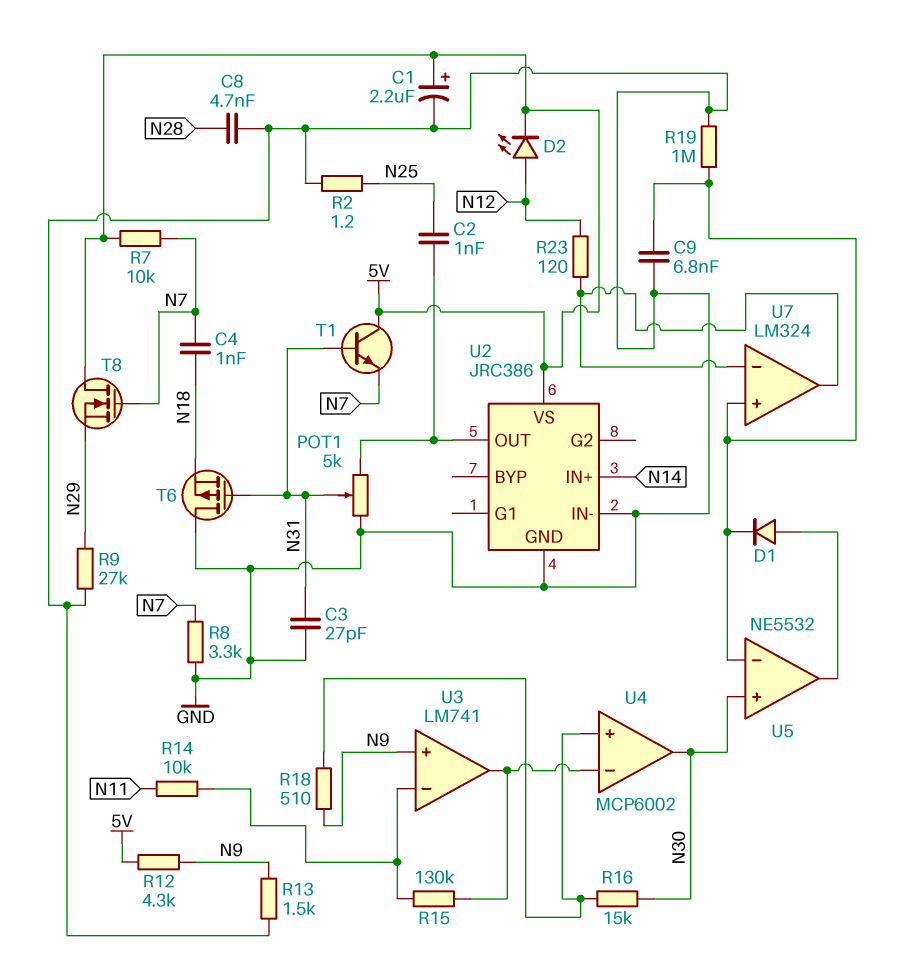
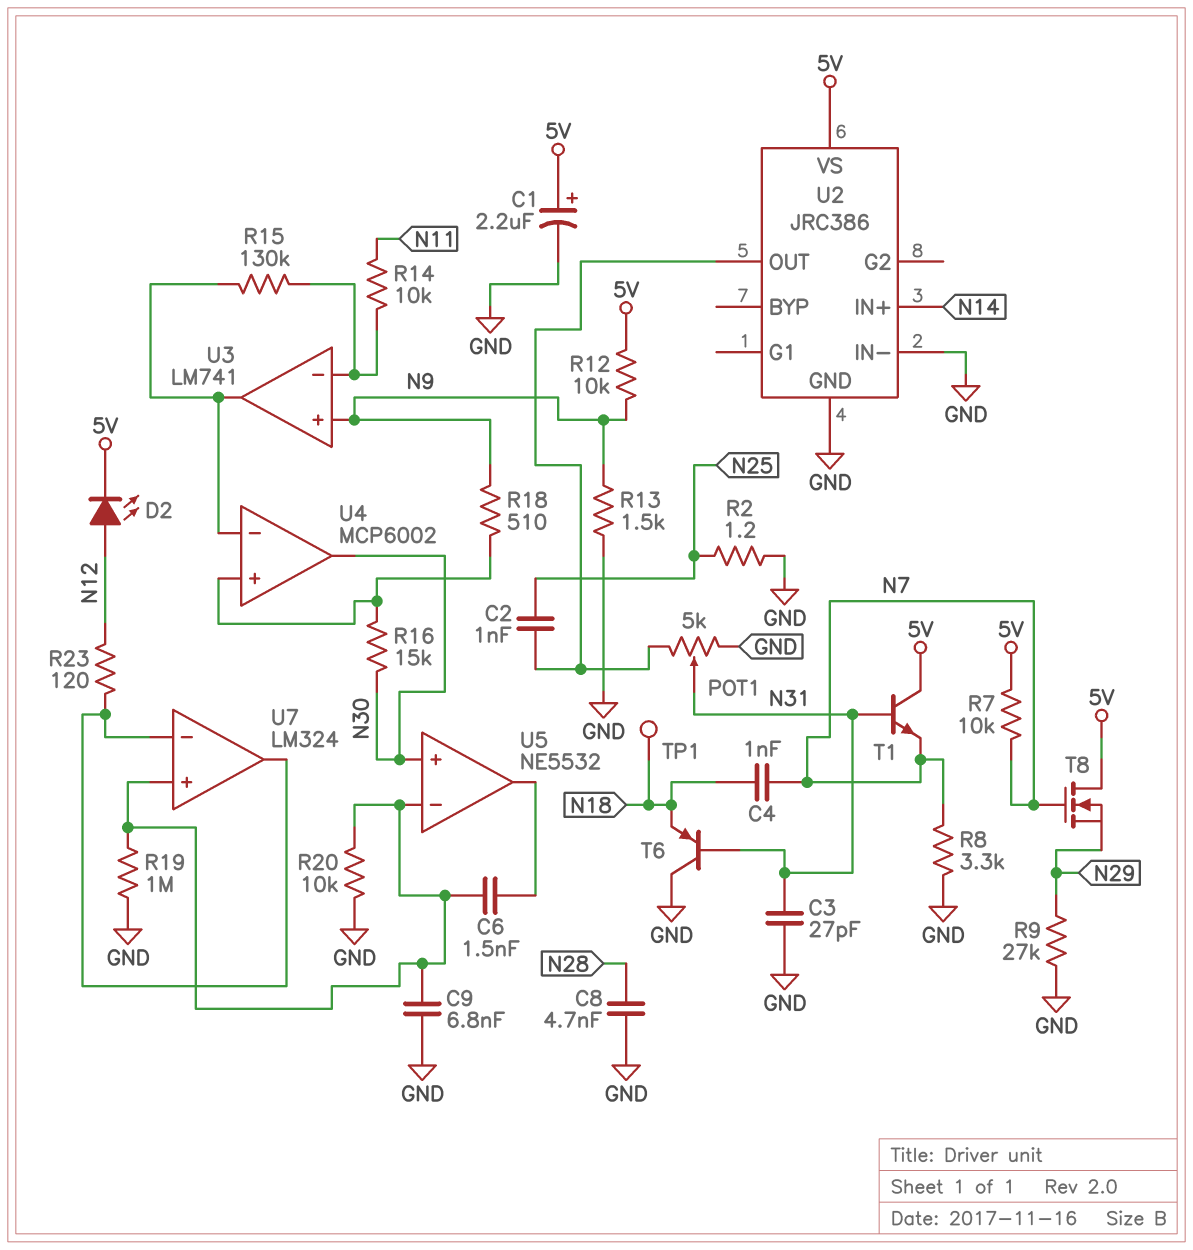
C6: none -> 1.5nF (U5/in-, U5/out)
D1: diode (A U5/out, K U5/in-) -> none
R12: 4.3k (5V, N9) -> 10k (5V, N9)
R20: none -> 10k (GND, U5/in-)
T6: PMOS (G N31, D GND, S N18) -> PNP (B N31, C GND, E N18)
TP1: none -> test point (N18)

